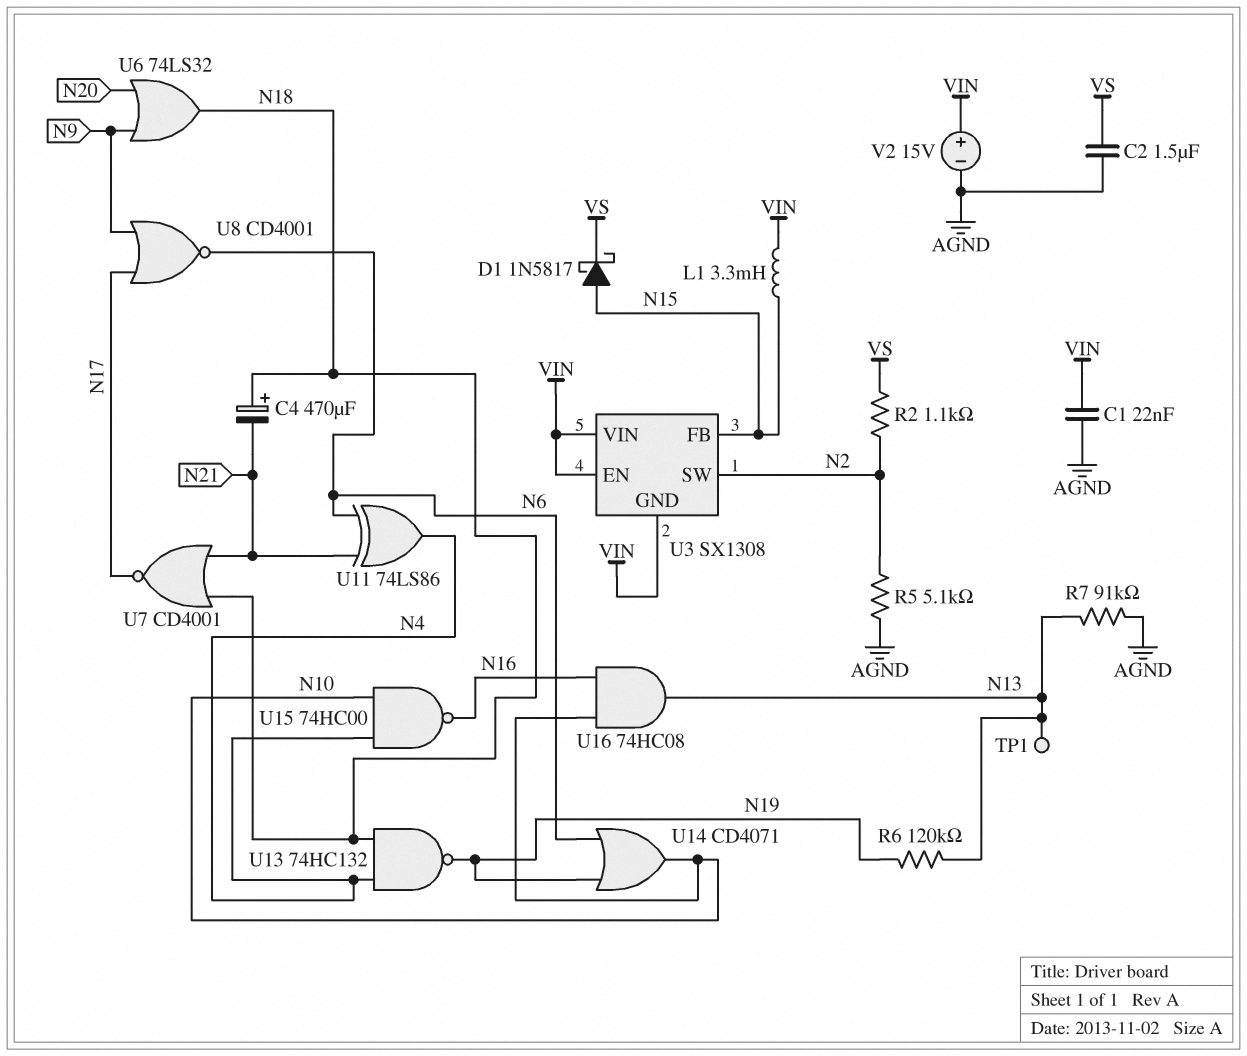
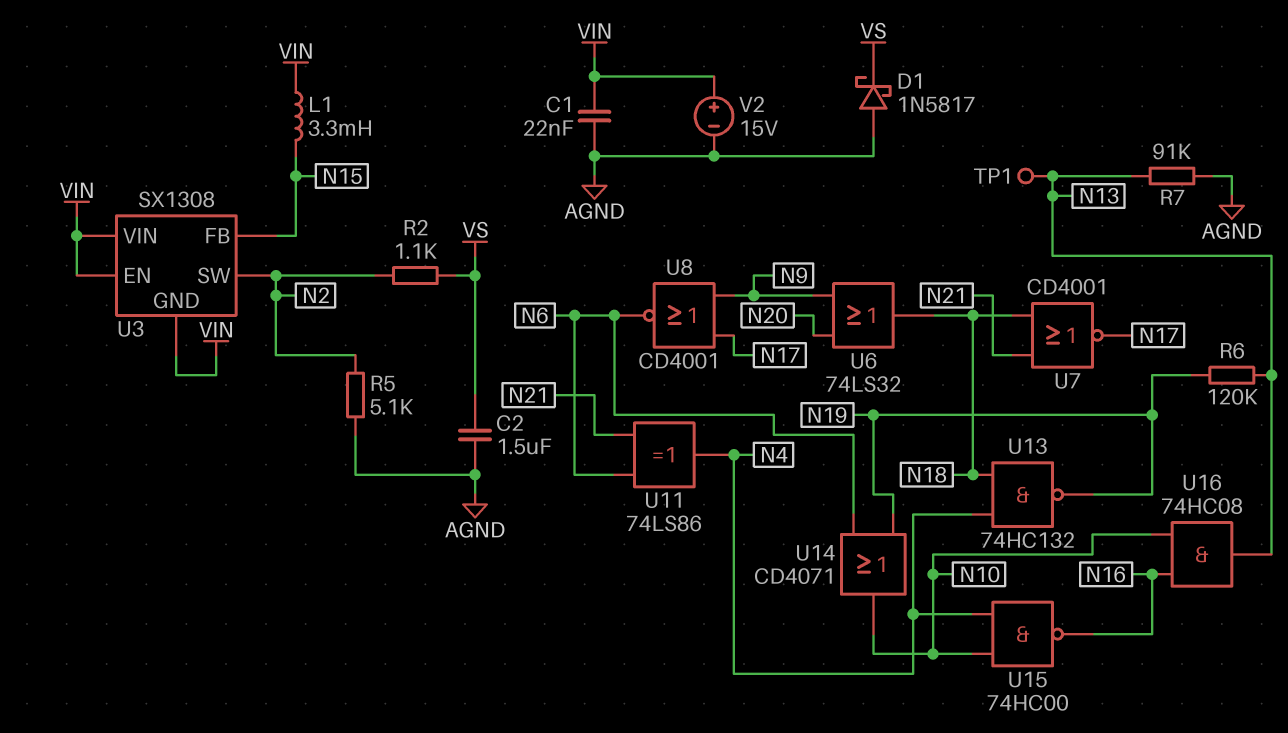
C4: 470uF (plus N18, minus N21) -> none
D1: schottky 1N5817 (A N15, K VS) -> schottky 1N5817 (A AGND, K VS)

